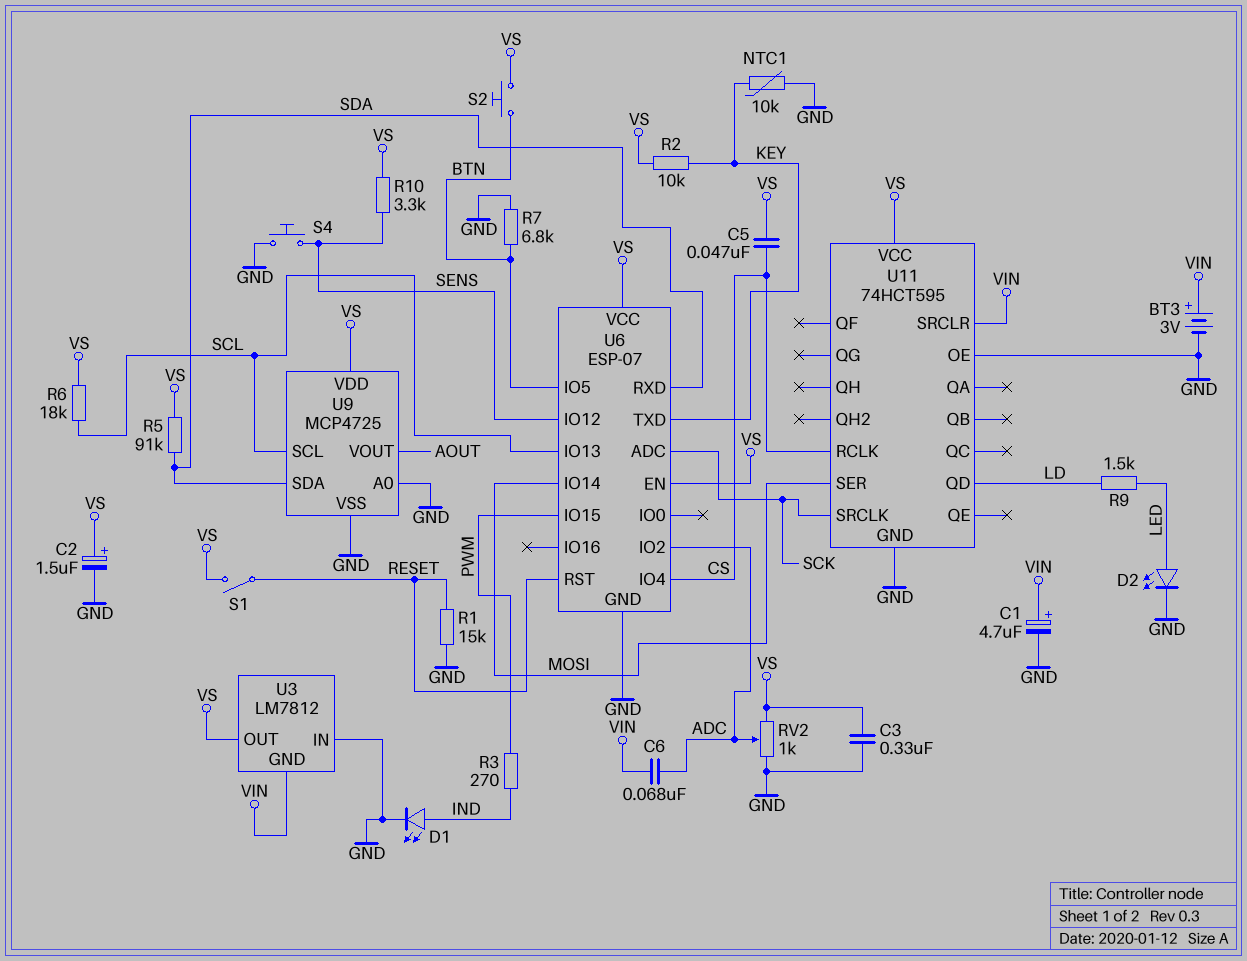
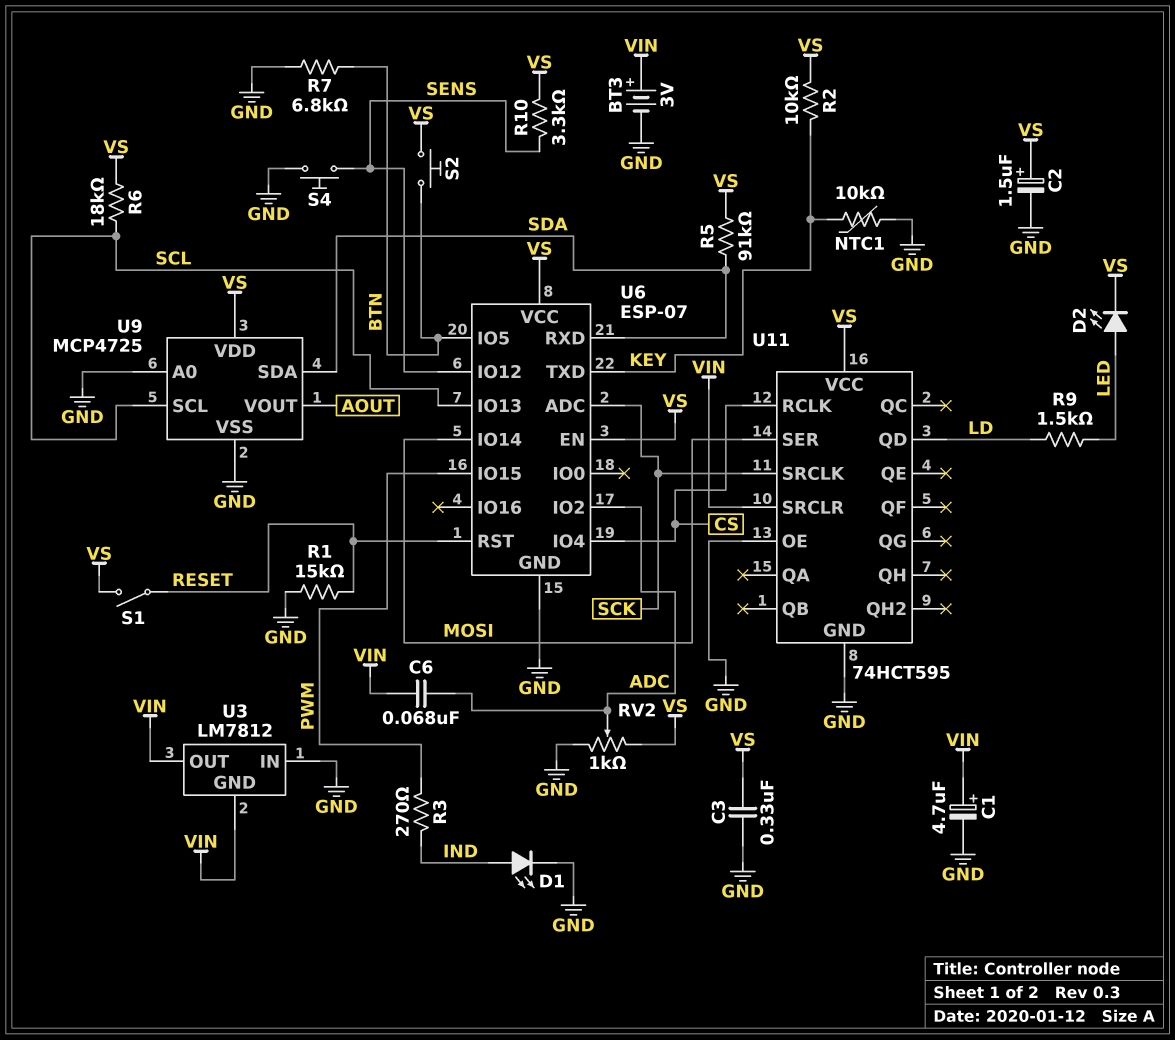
C5: 47nF (CS, VS) -> none
D2: LED (A LED, K GND) -> LED (A LED, K VS)
U3 pin OUT: VS -> VIN

